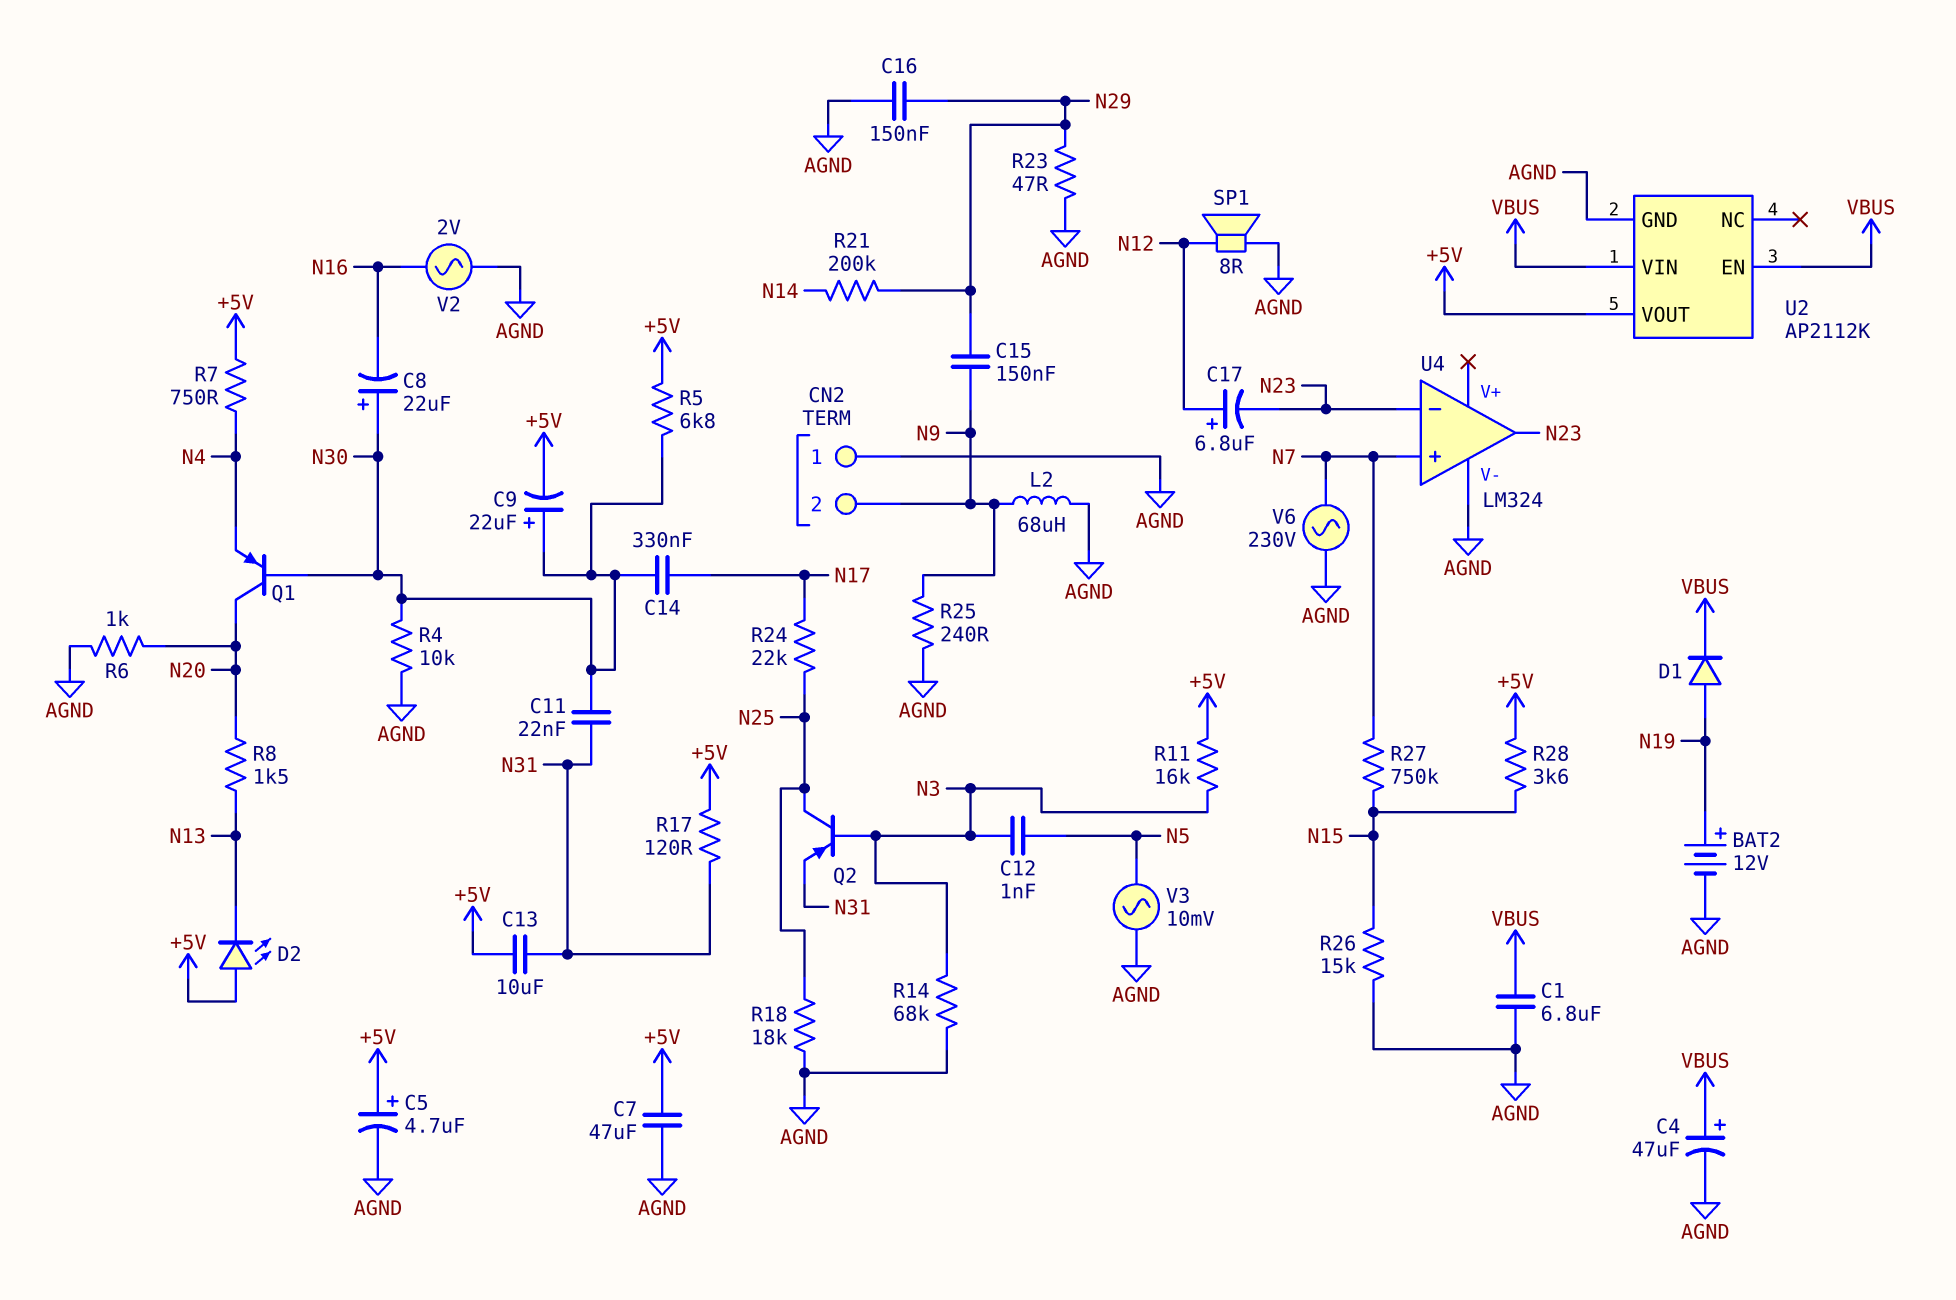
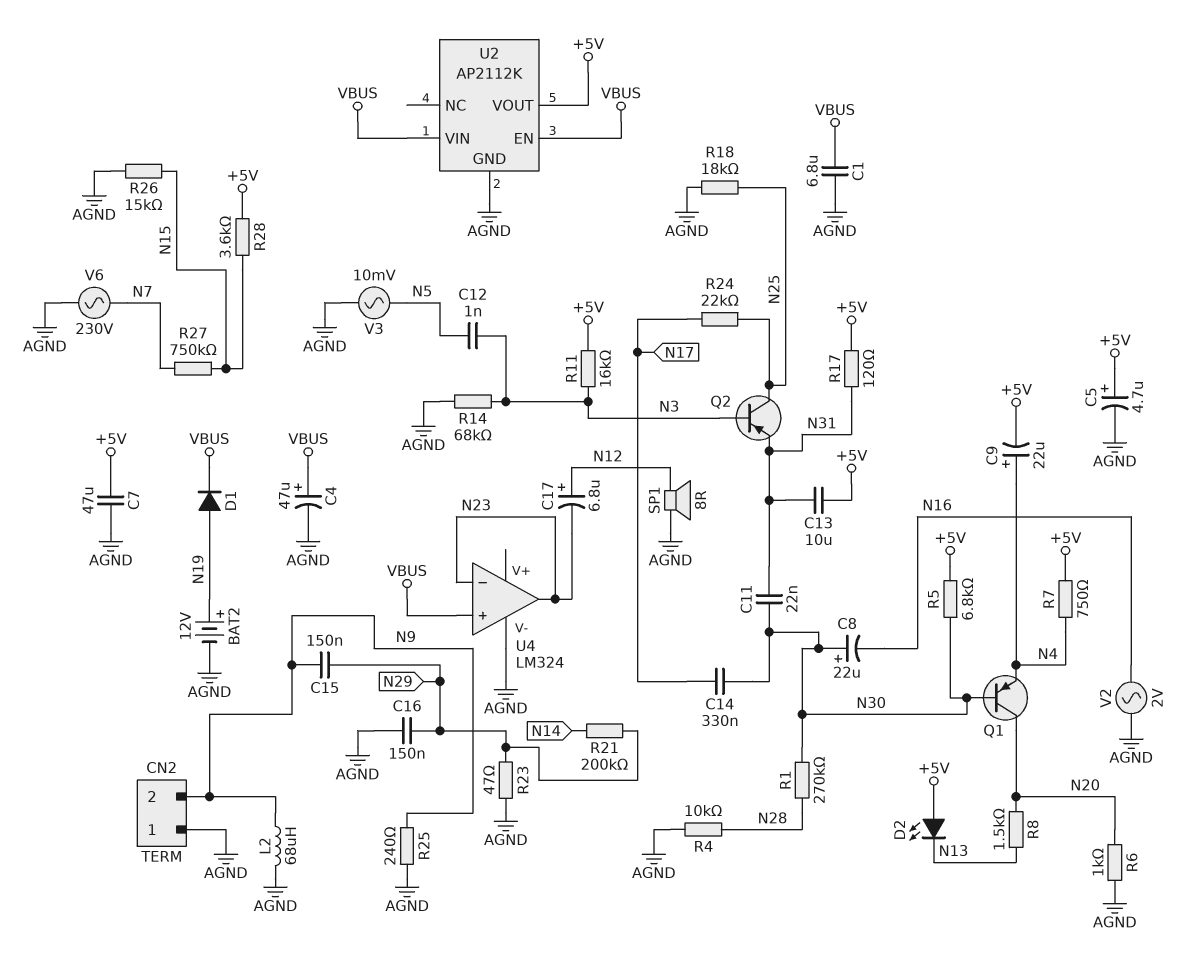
C9: 22uF (plus N30, minus +5V) -> 22uF (plus N4, minus +5V)
R1: none -> 270k (N28, N30)
R4: 10k (AGND, N30) -> 10k (AGND, N28)
U4 pin in+: N7 -> VBUS

